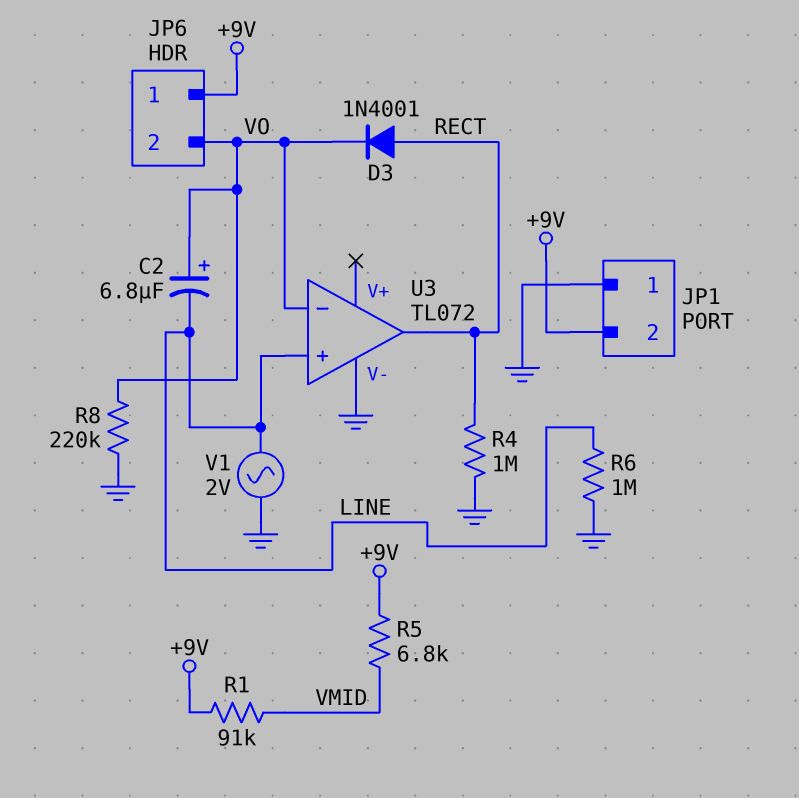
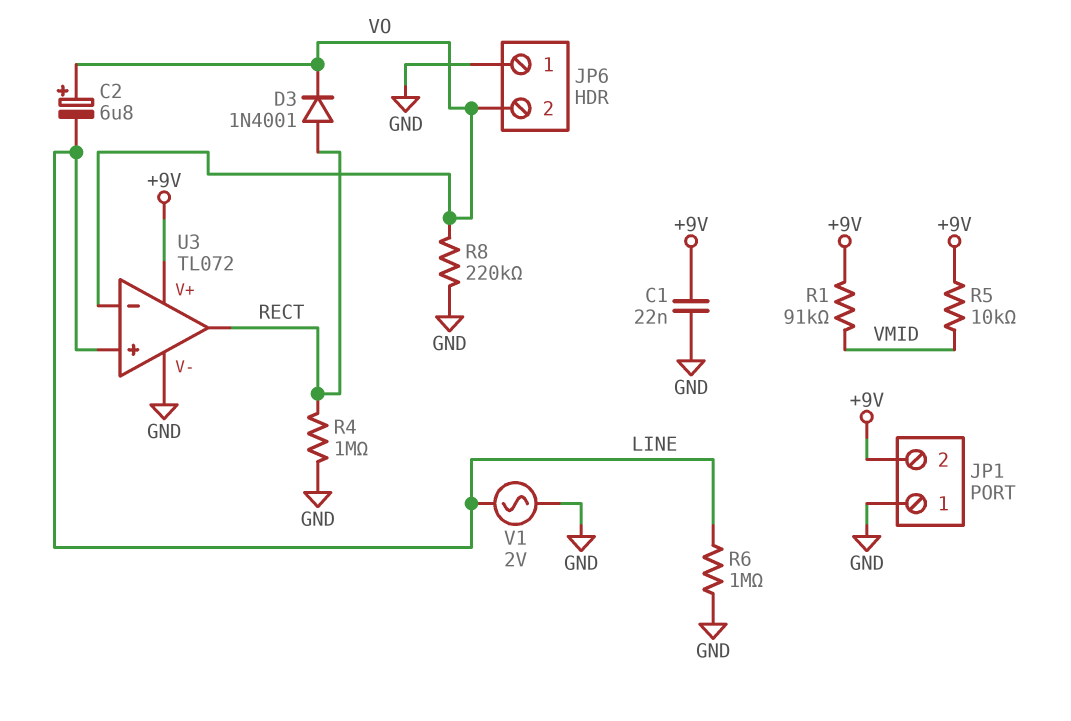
C1: none -> 22nF (+9V, GND)
JP6 pin 1: +9V -> GND
R5: 6.8k (+9V, VMID) -> 10k (+9V, VMID)
U3 pin V+: none -> +9V

